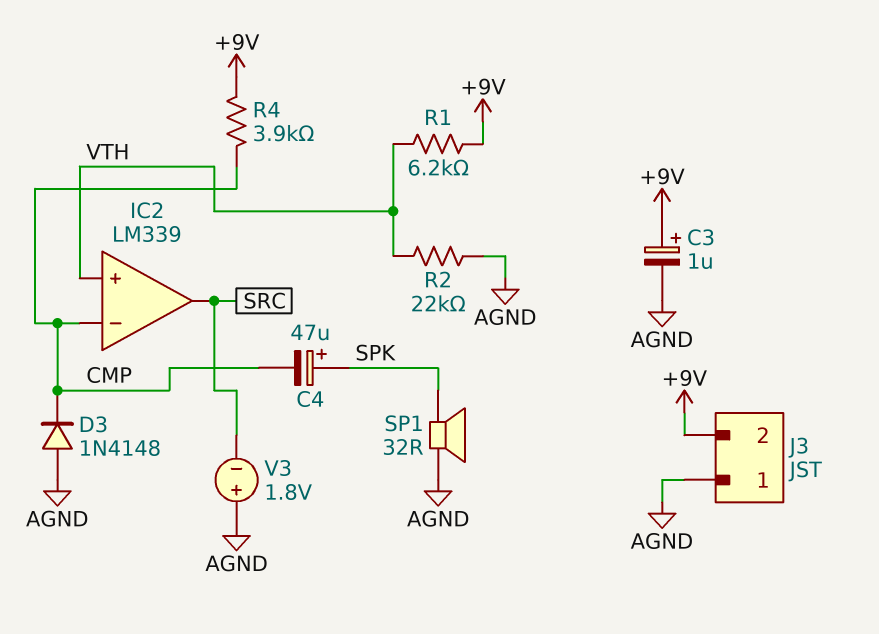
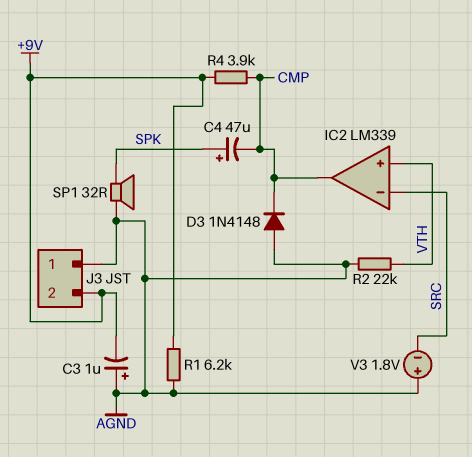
C3: 1uF (plus +9V, minus AGND) -> 1uF (plus AGND, minus +9V)
IC2 pin in-: CMP -> SRC
IC2 pin out: SRC -> CMP
R1: 6.2k (+9V, VTH) -> 6.2k (+9V, AGND)

